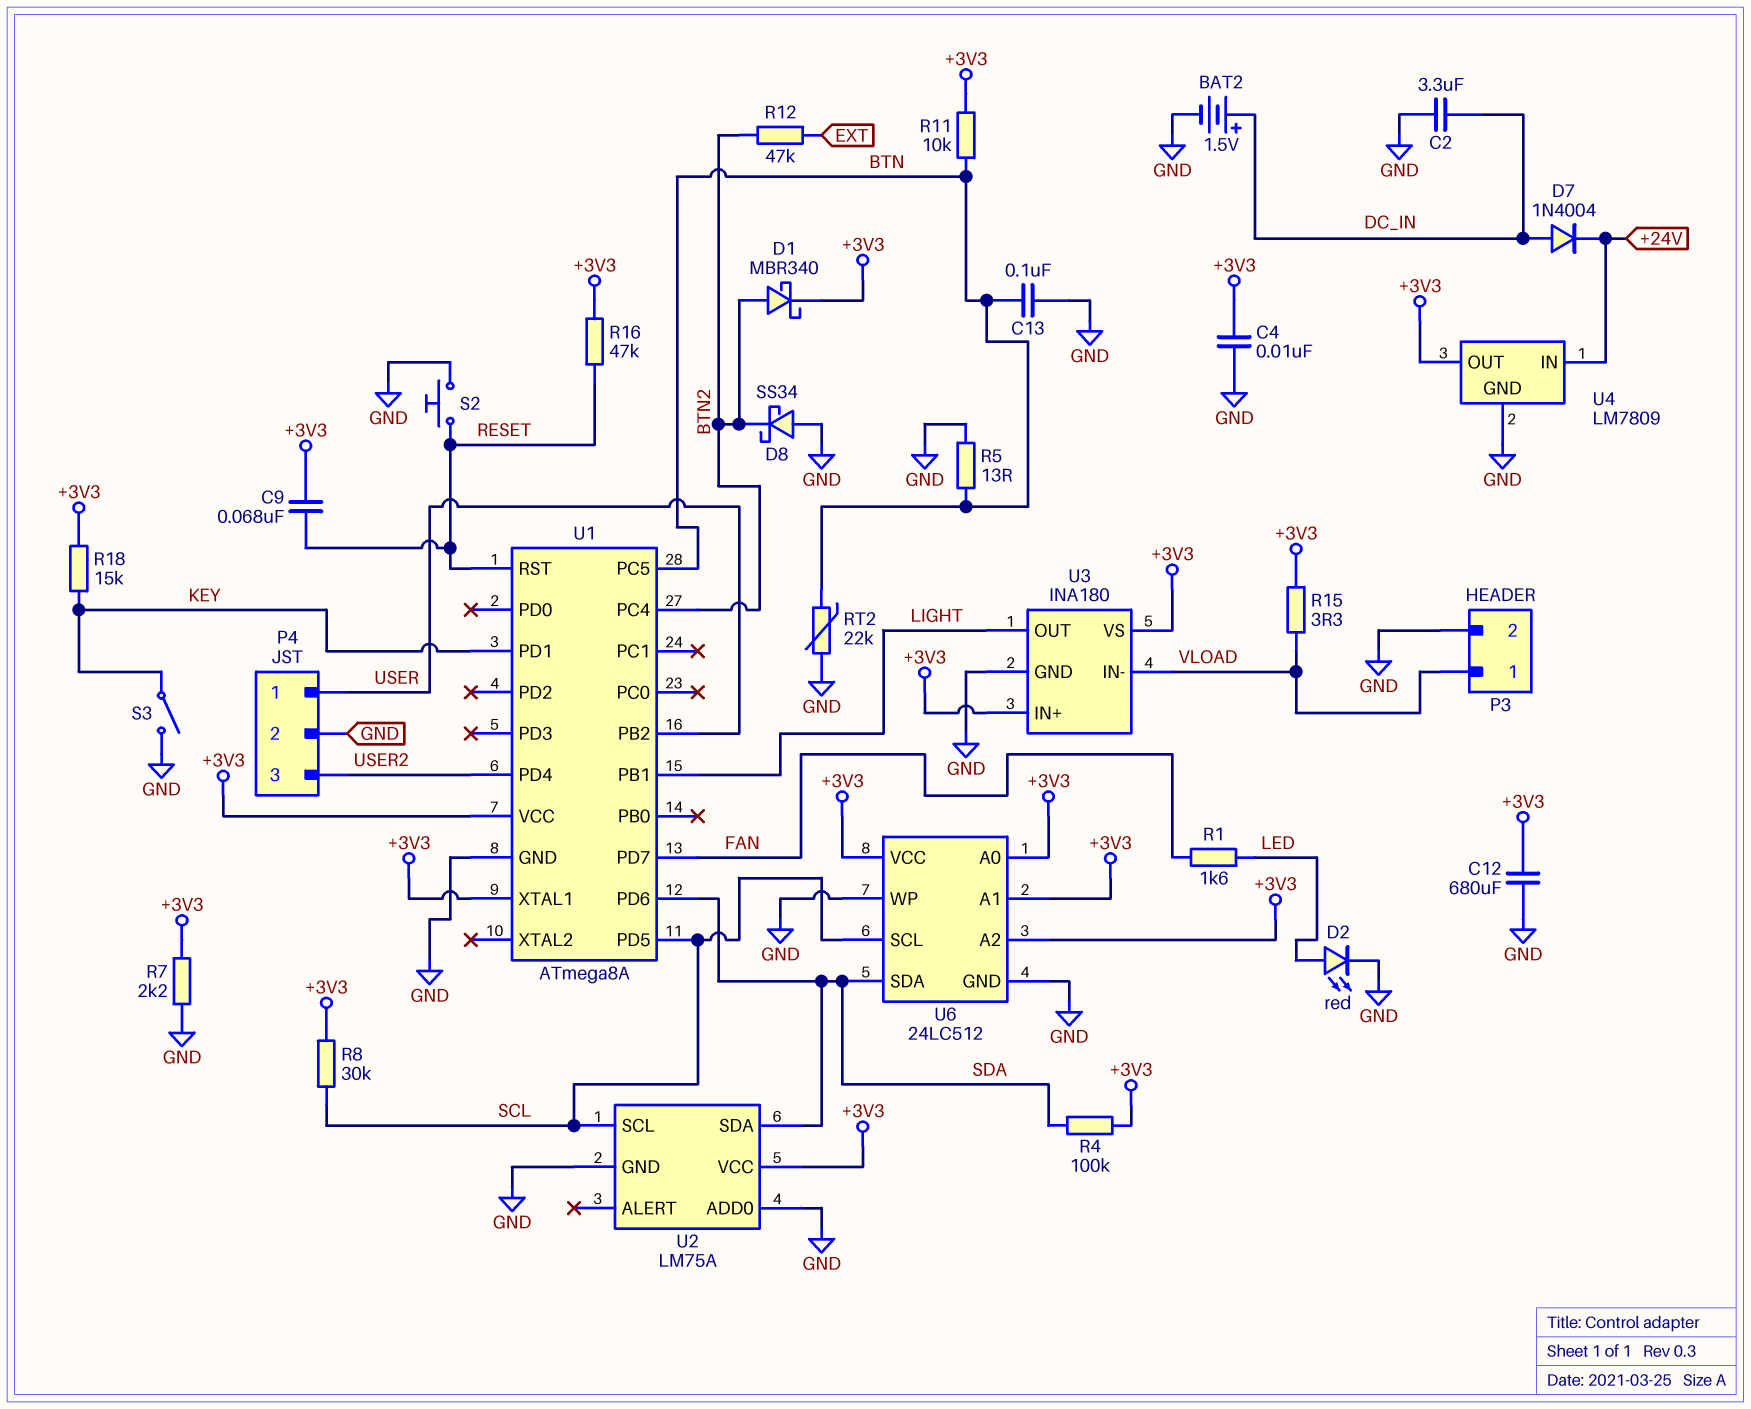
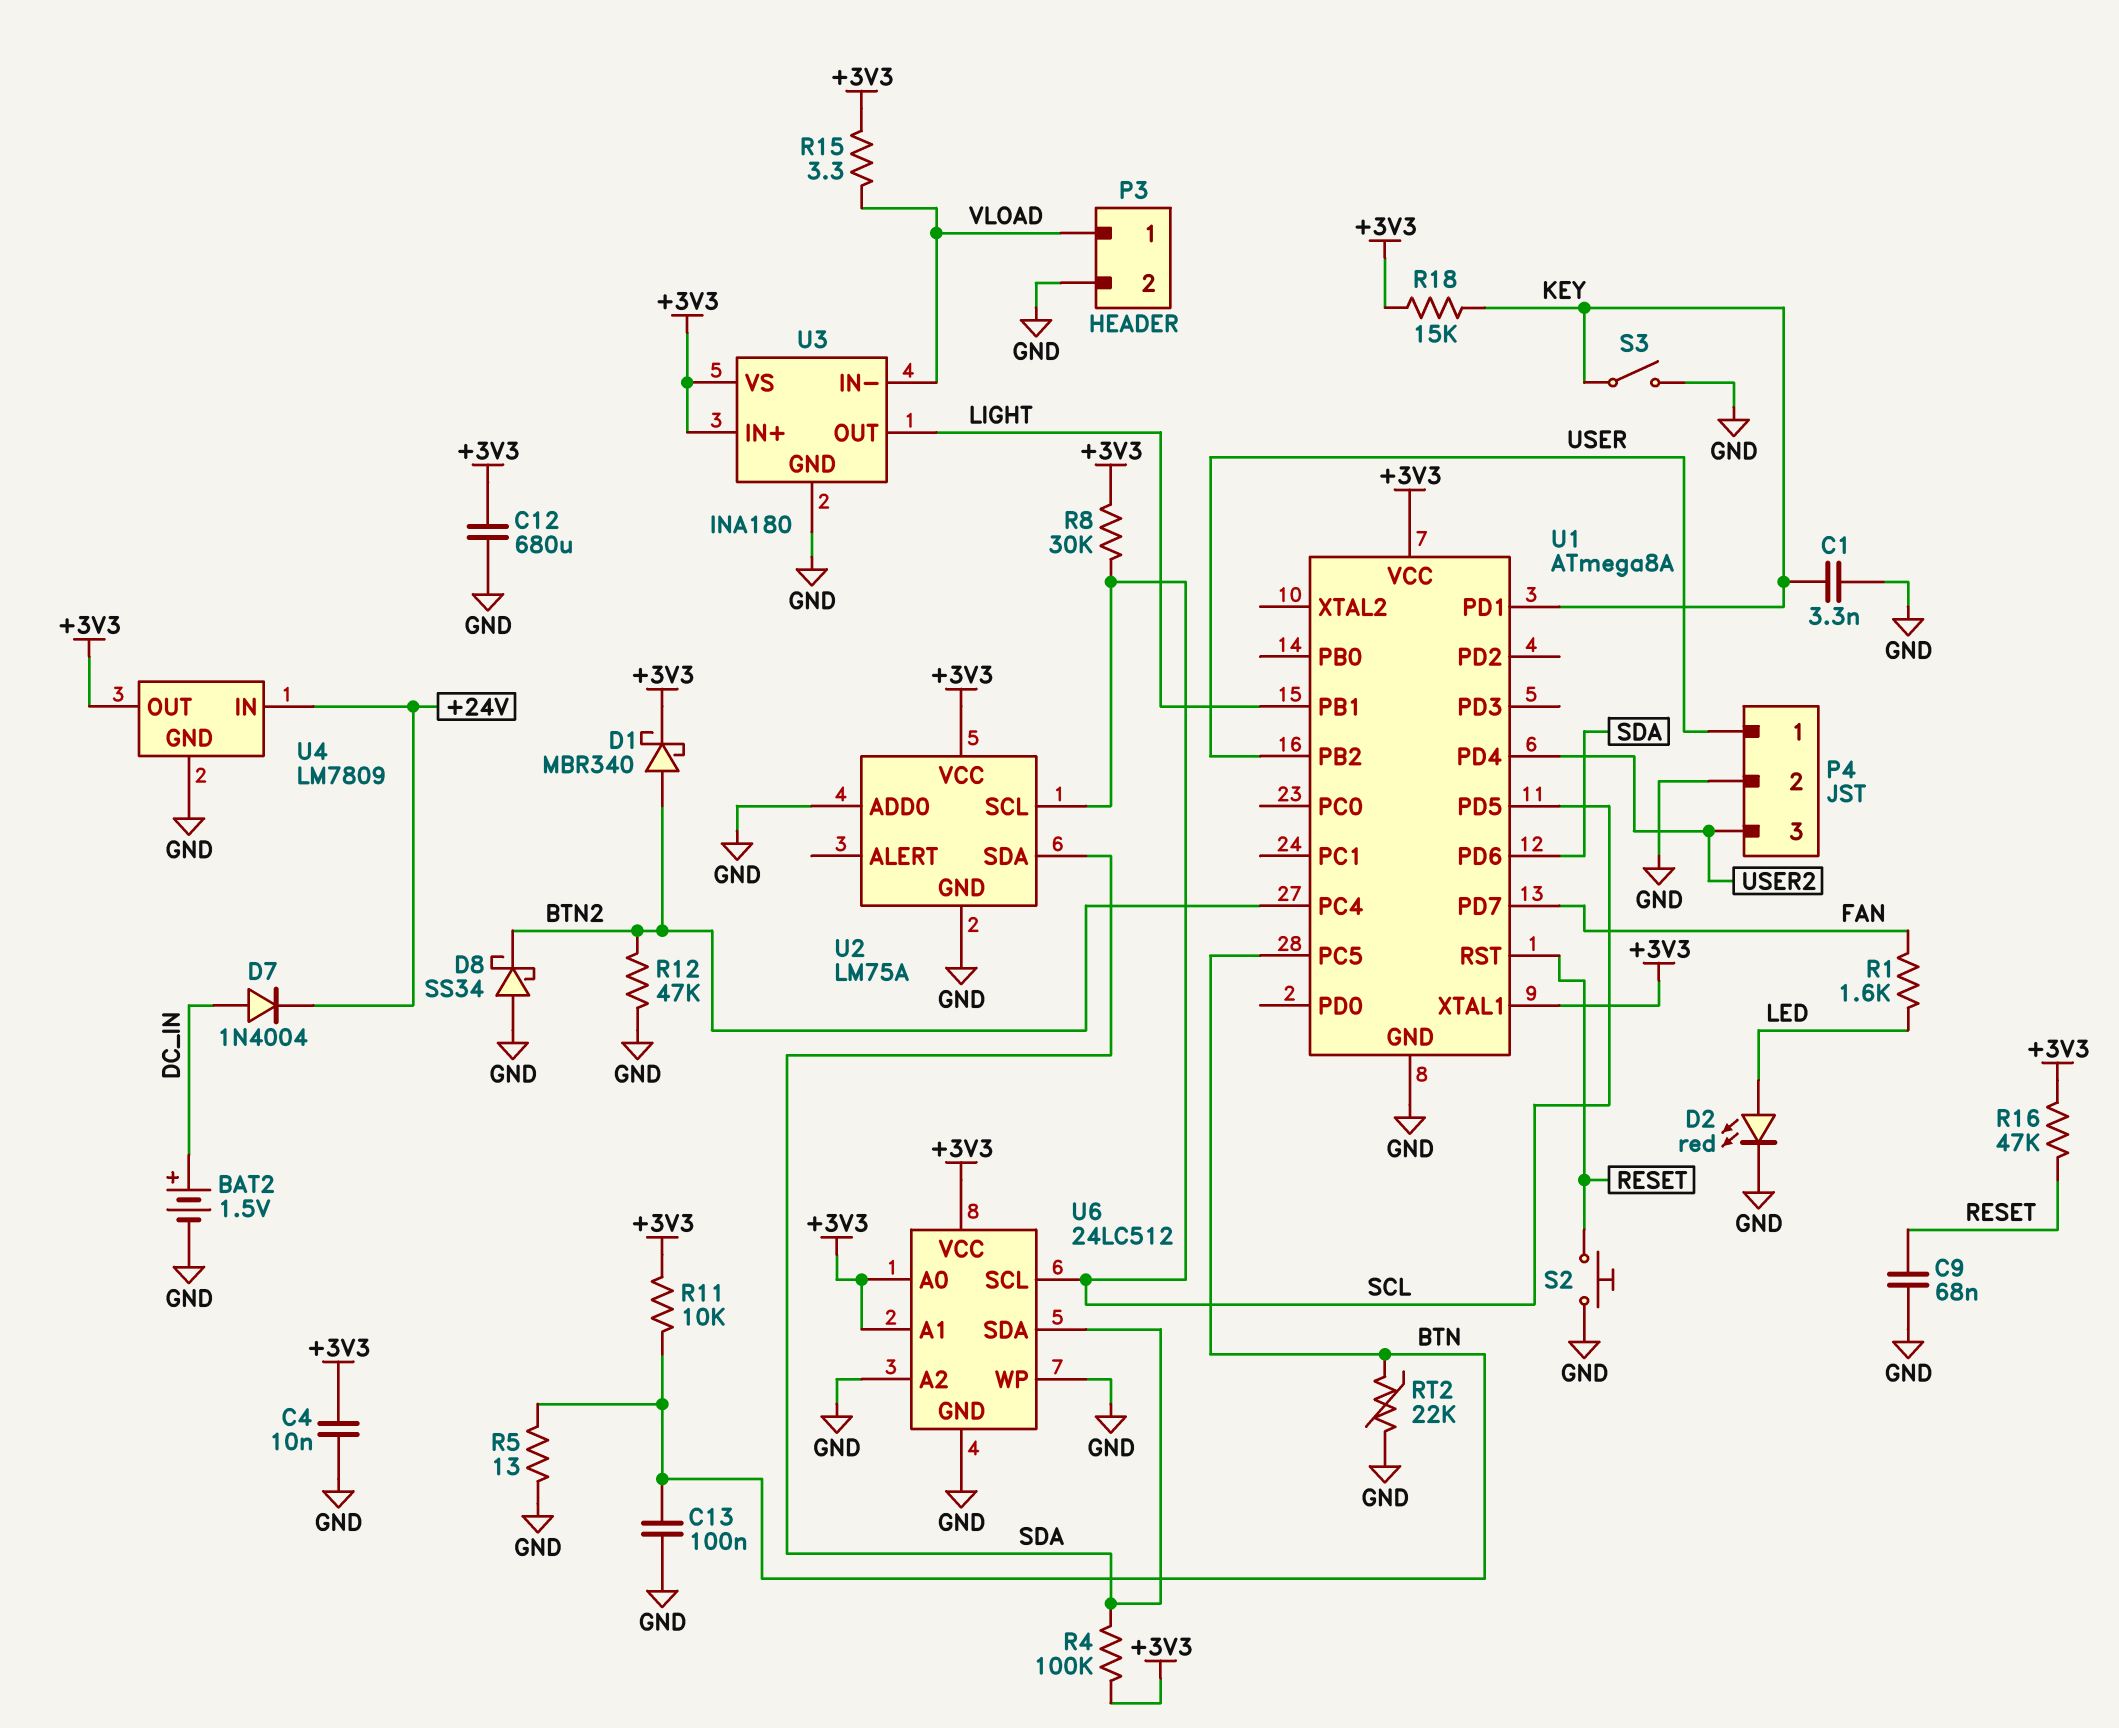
C1: none -> 3.3nF (GND, KEY)
C2: 3.3uF (DC_IN, GND) -> none
C9: 68nF (+3V3, RESET) -> 68nF (GND, RESET)
R7: 2.2k (+3V3, GND) -> none
R12: 47k (BTN2, EXT) -> 47k (BTN2, GND)
U6 pin A2: +3V3 -> GND

